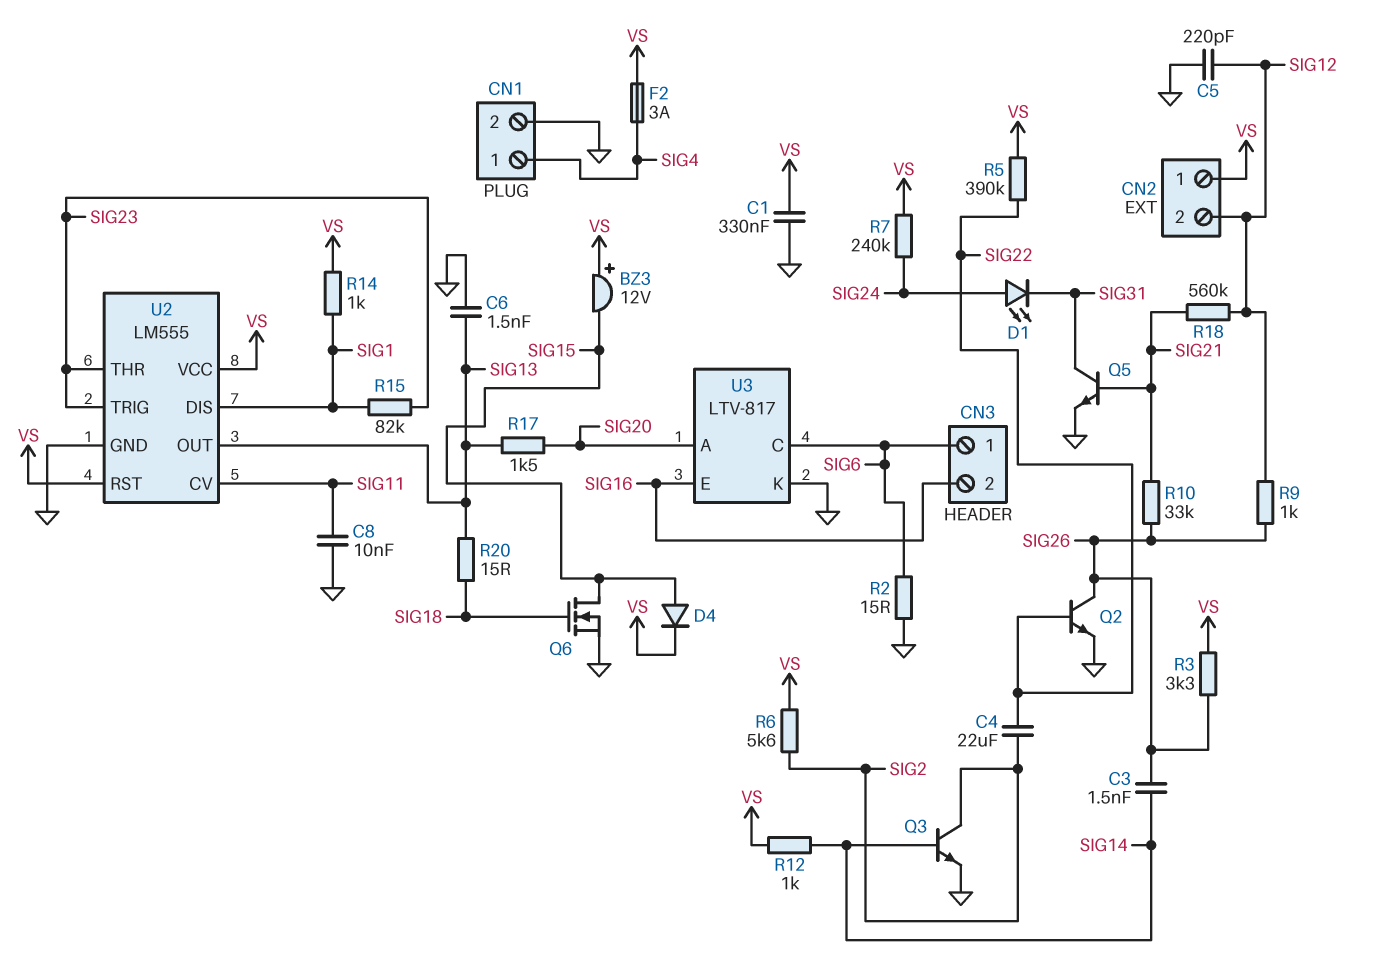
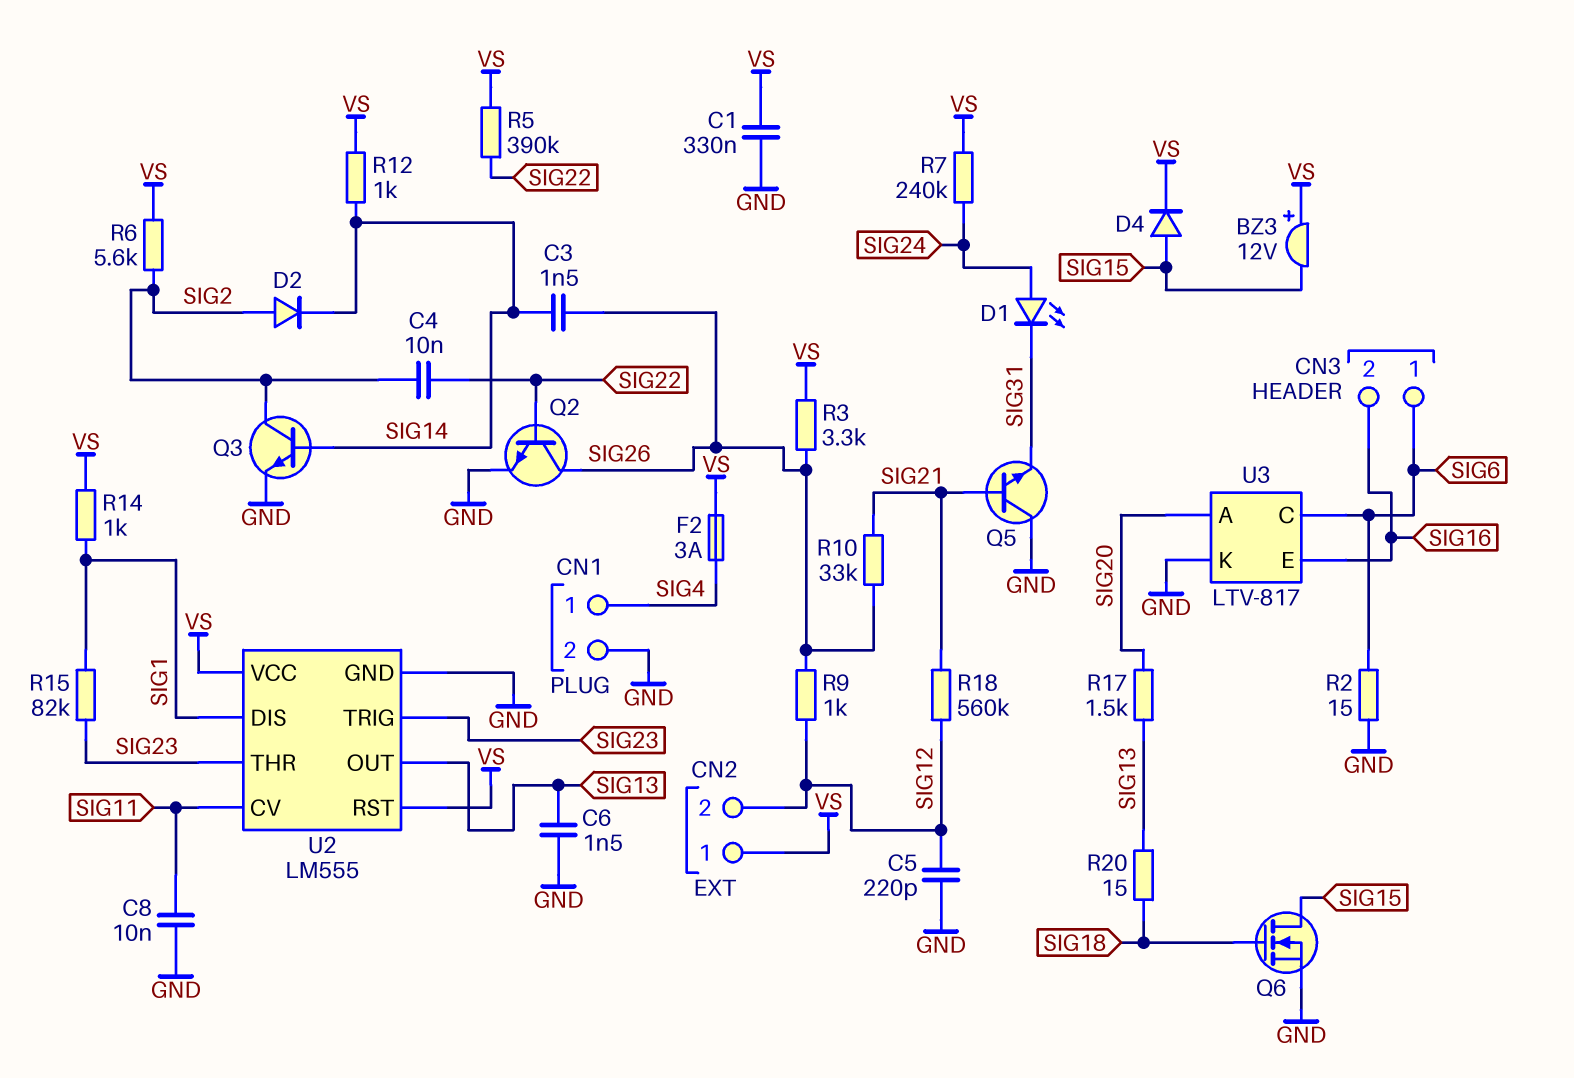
C4: 22uF (SIG2, SIG22) -> 10nF (SIG2, SIG22)
D2: none -> diode (A SIG2, K SIG14)
Q5: NPN (B SIG21, C SIG31, E GND) -> NPN (B SIG21, C GND, E SIG31)

